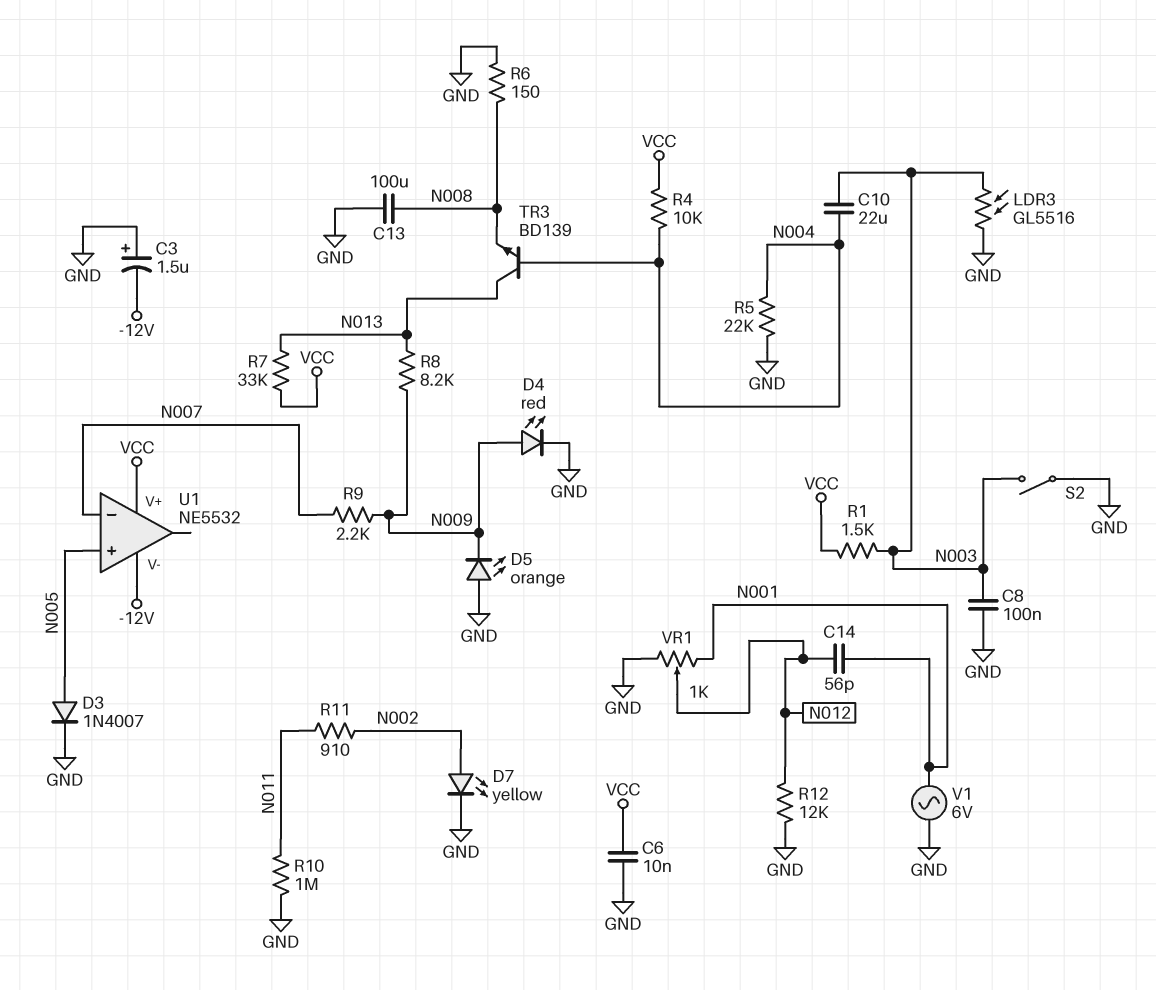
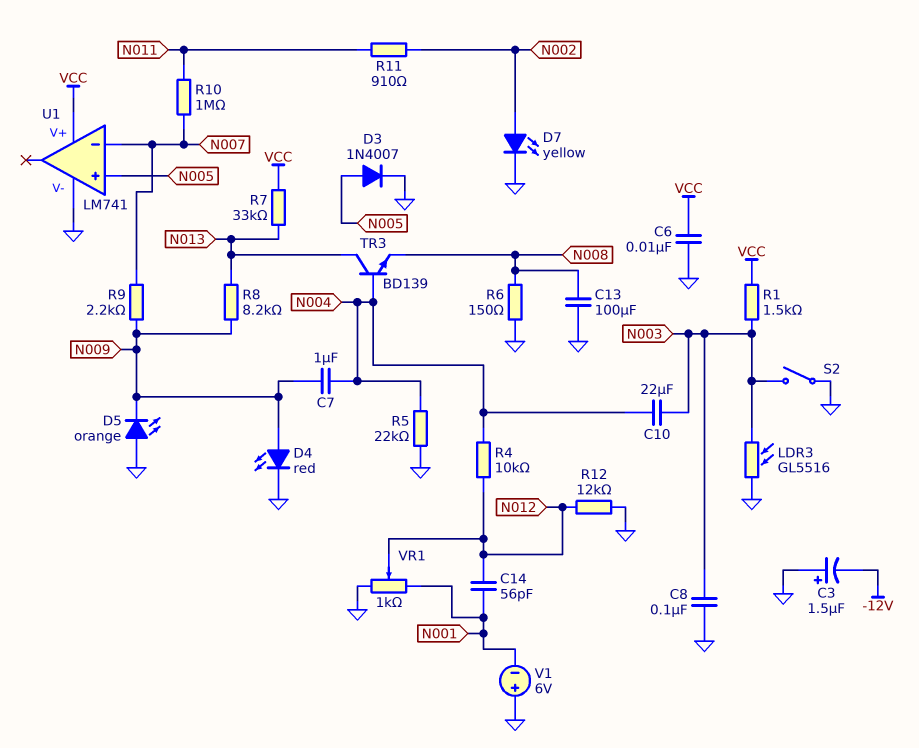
C7: none -> 1uF (N004, N009)
R4: 10k (N004, VCC) -> 10k (N004, N012)
R10: 1M (GND, N011) -> 1M (N007, N011)
U1: NE5532 -> LM741
U1 pin V-: -12V -> GND
V1: AC 6V (GND, N001) -> 6V (plus GND, minus N001)

